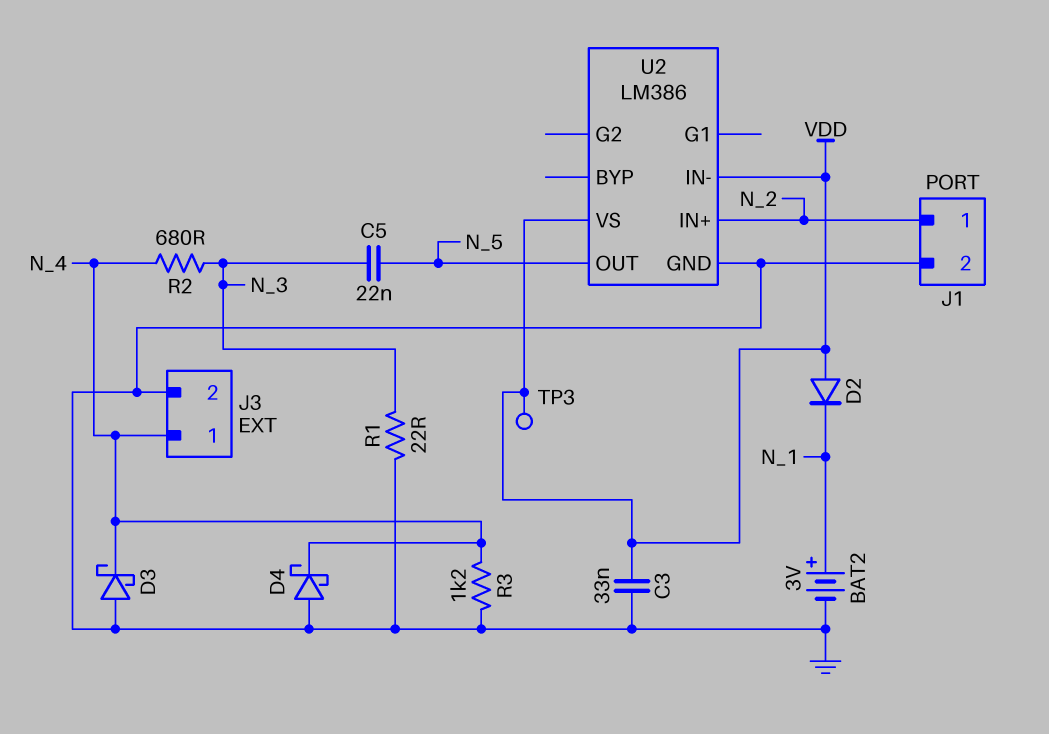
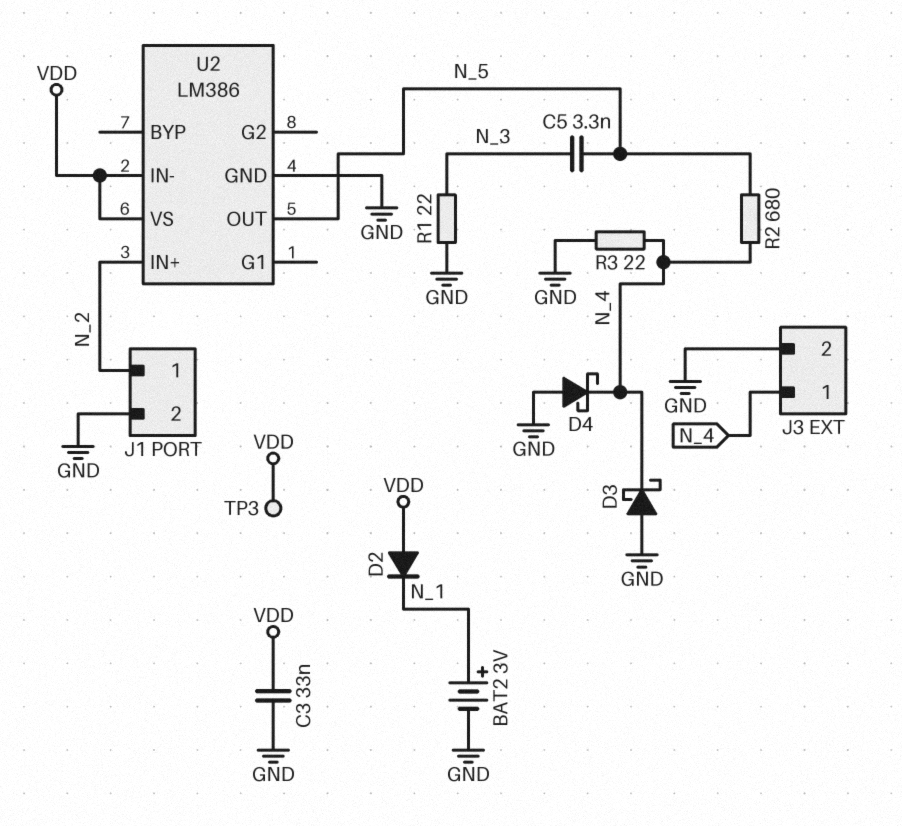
C5: 22nF (N_3, N_5) -> 3.3nF (N_3, N_5)
R2: 680 (N_3, N_4) -> 680 (N_4, N_5)
R3: 1.2k (GND, N_4) -> 22 (GND, N_4)

